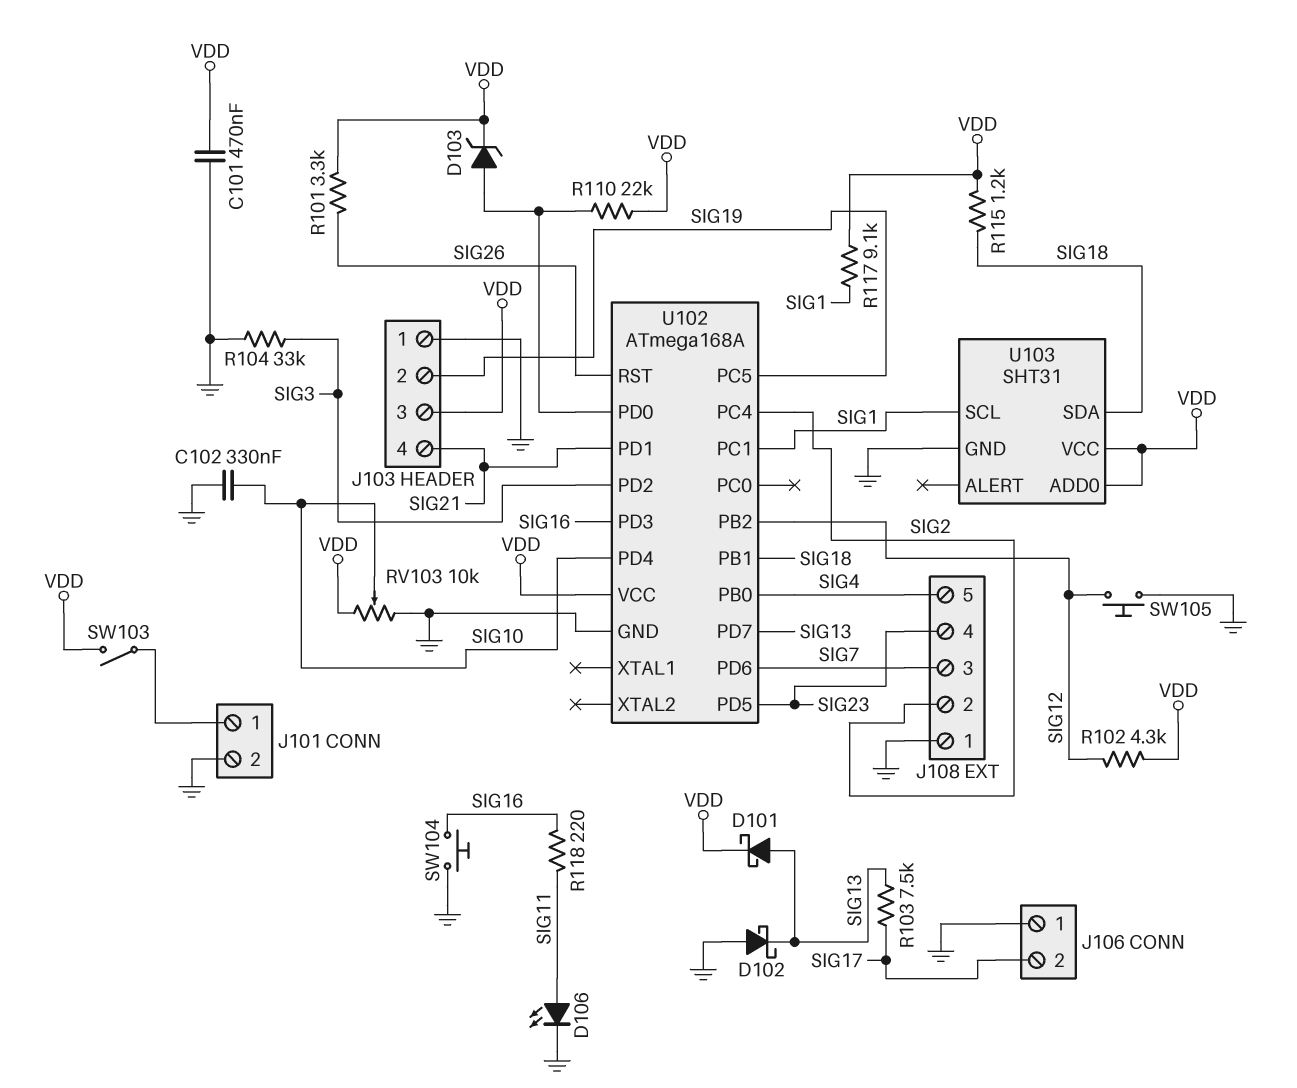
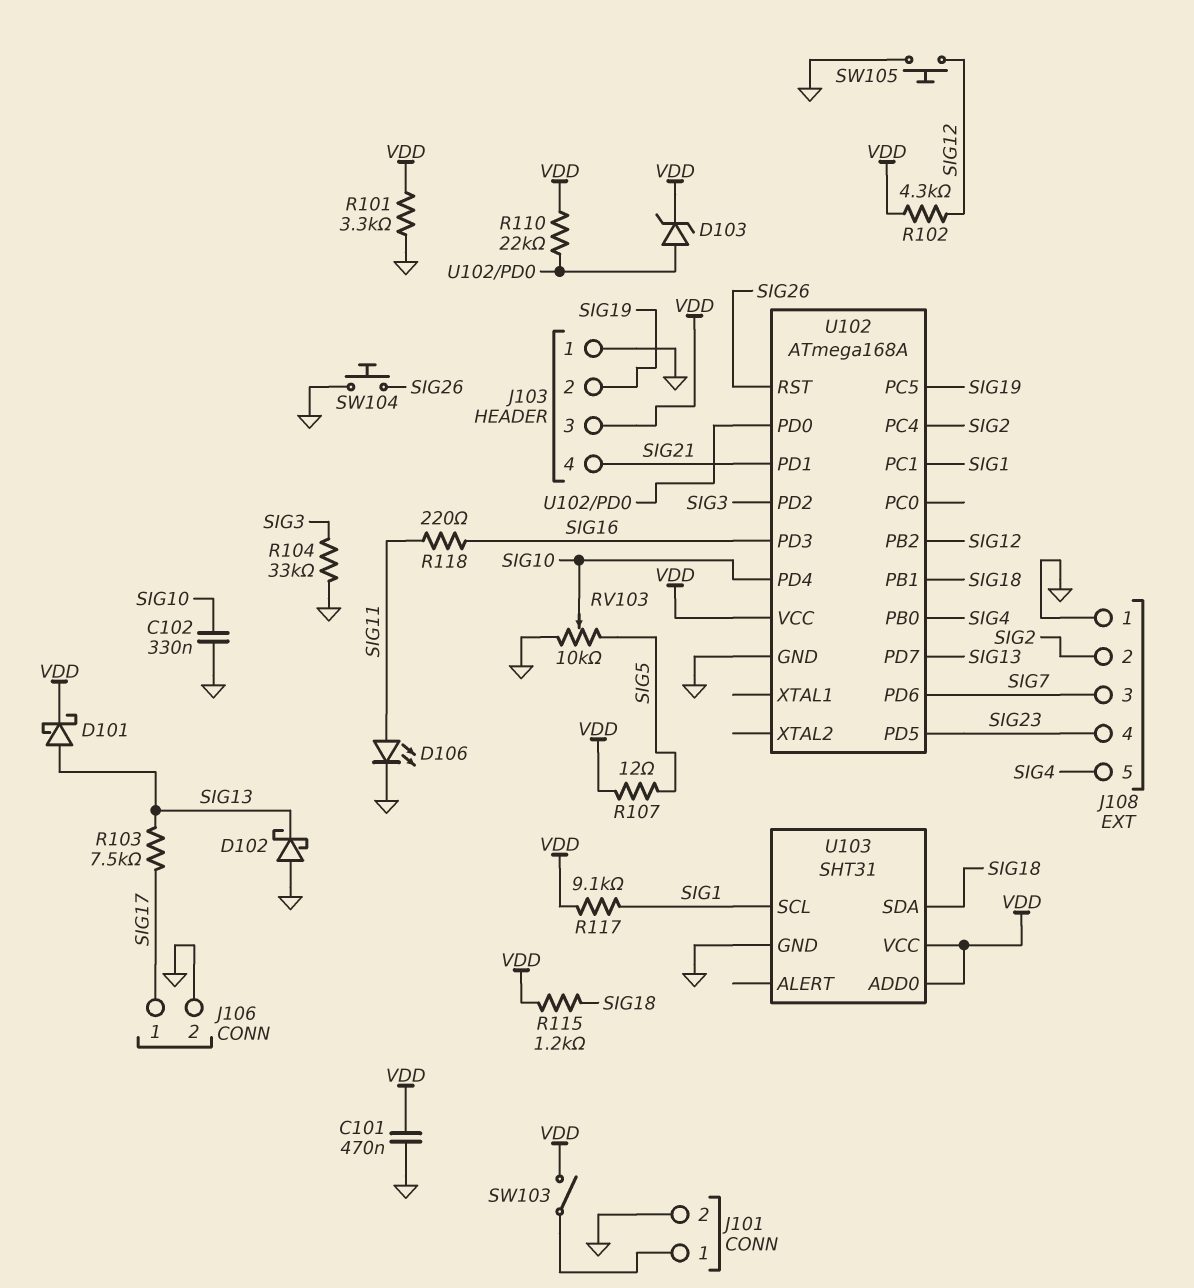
J106 pin 1: GND -> SIG17
J106 pin 2: SIG17 -> GND
R101: 3.3k (SIG26, VDD) -> 3.3k (GND, VDD)
R107: none -> 12 (SIG5, VDD)
RV103: 10k (GND, VDD, wiper SIG10) -> 10k (GND, SIG5, wiper SIG10)
SW104: button (GND, SIG16) -> button (GND, SIG26)

